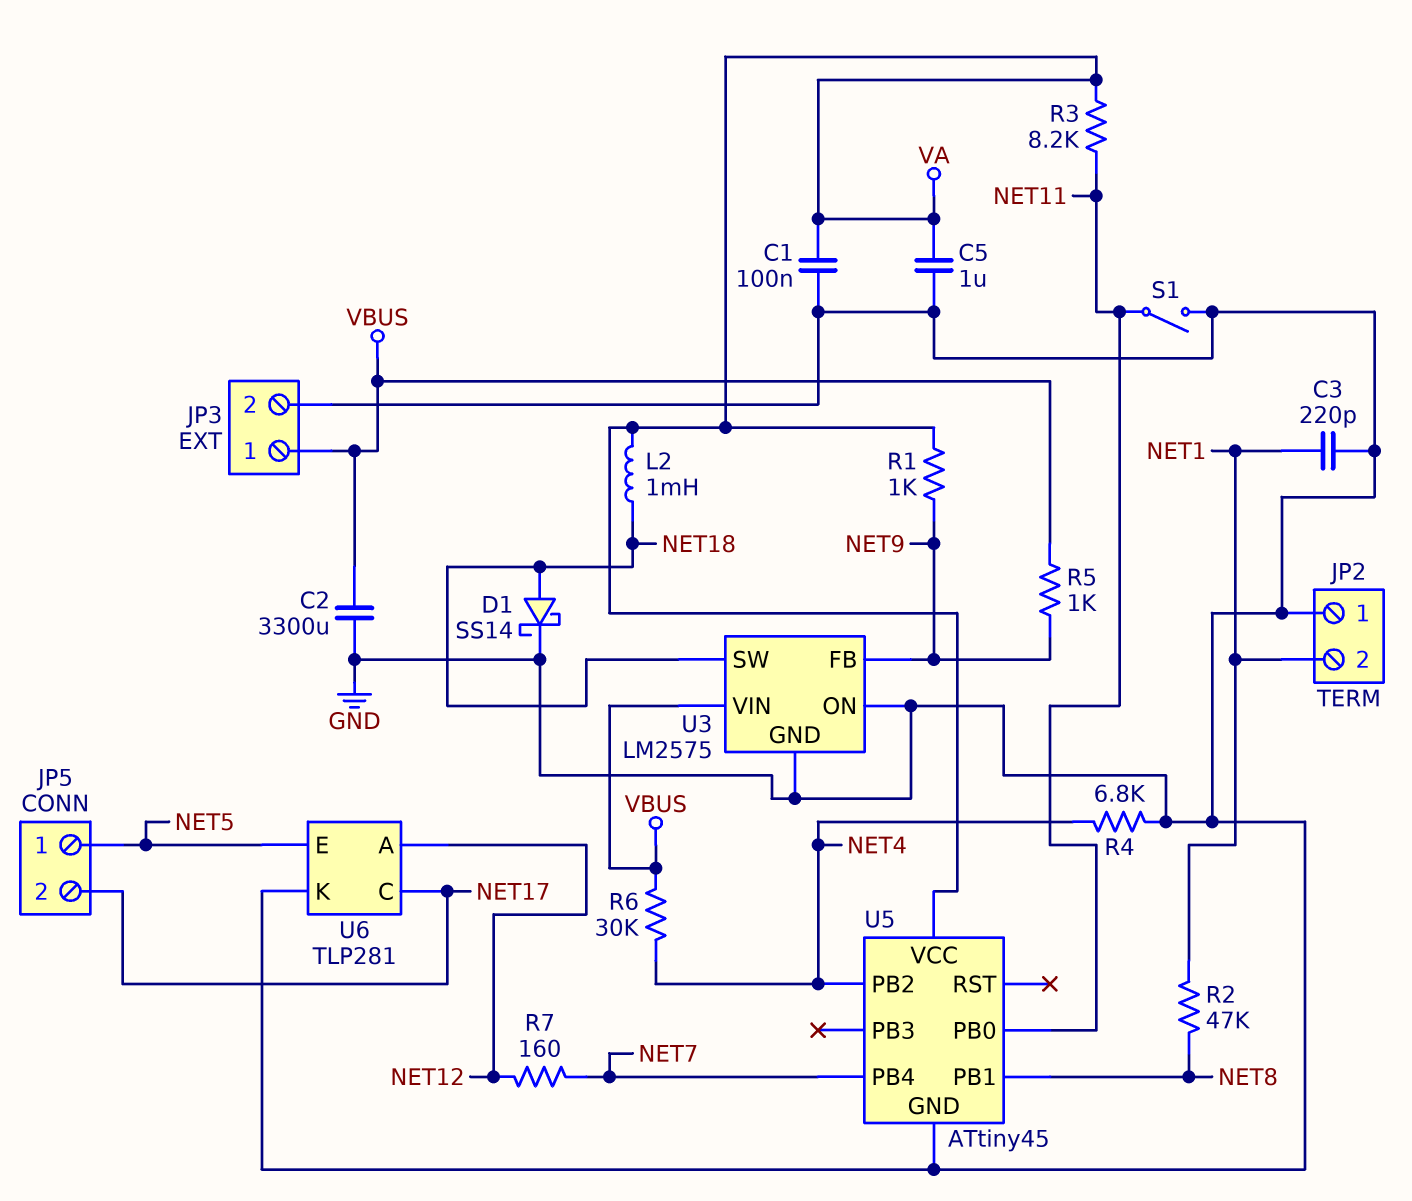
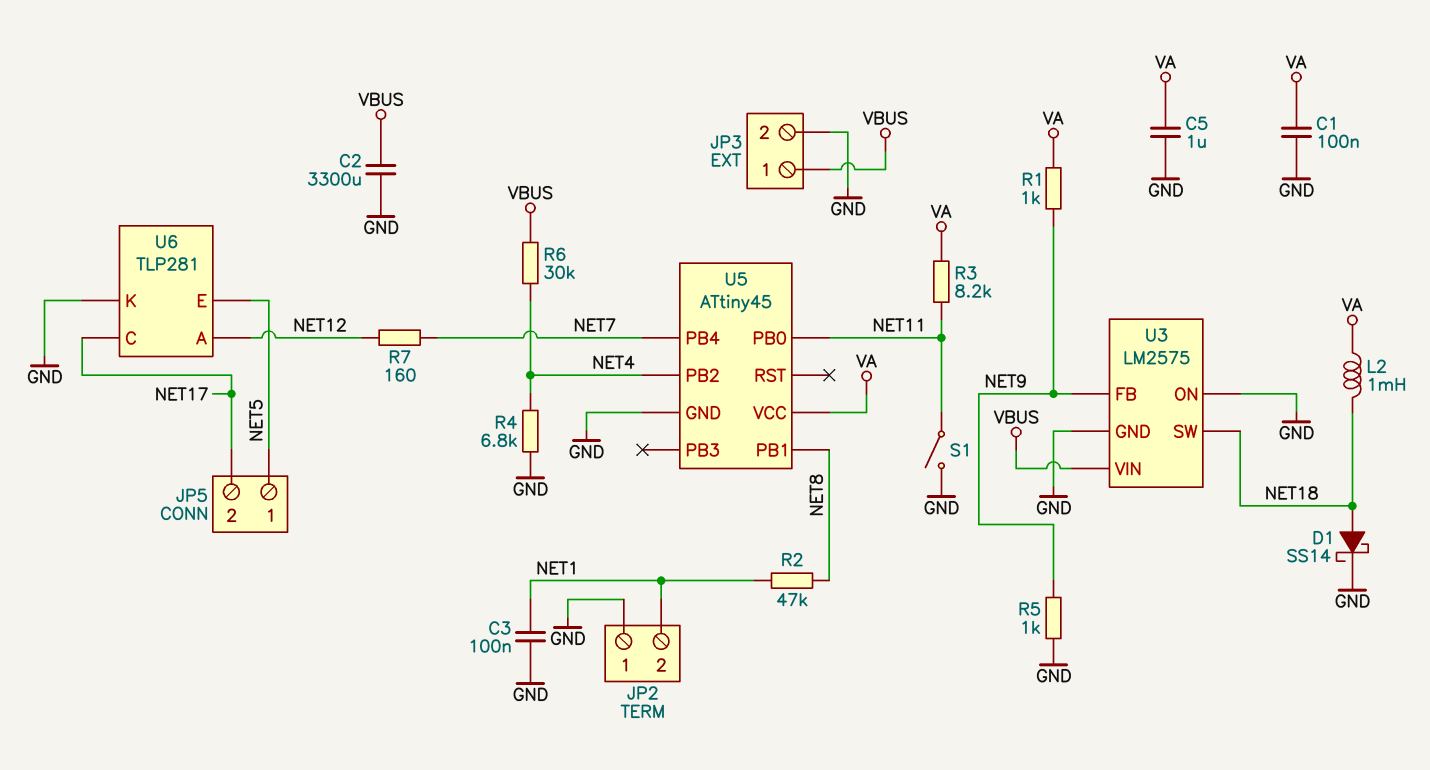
C3: 220pF (GND, NET1) -> 100nF (GND, NET1)
R5: 1k (NET9, VBUS) -> 1k (GND, NET9)

